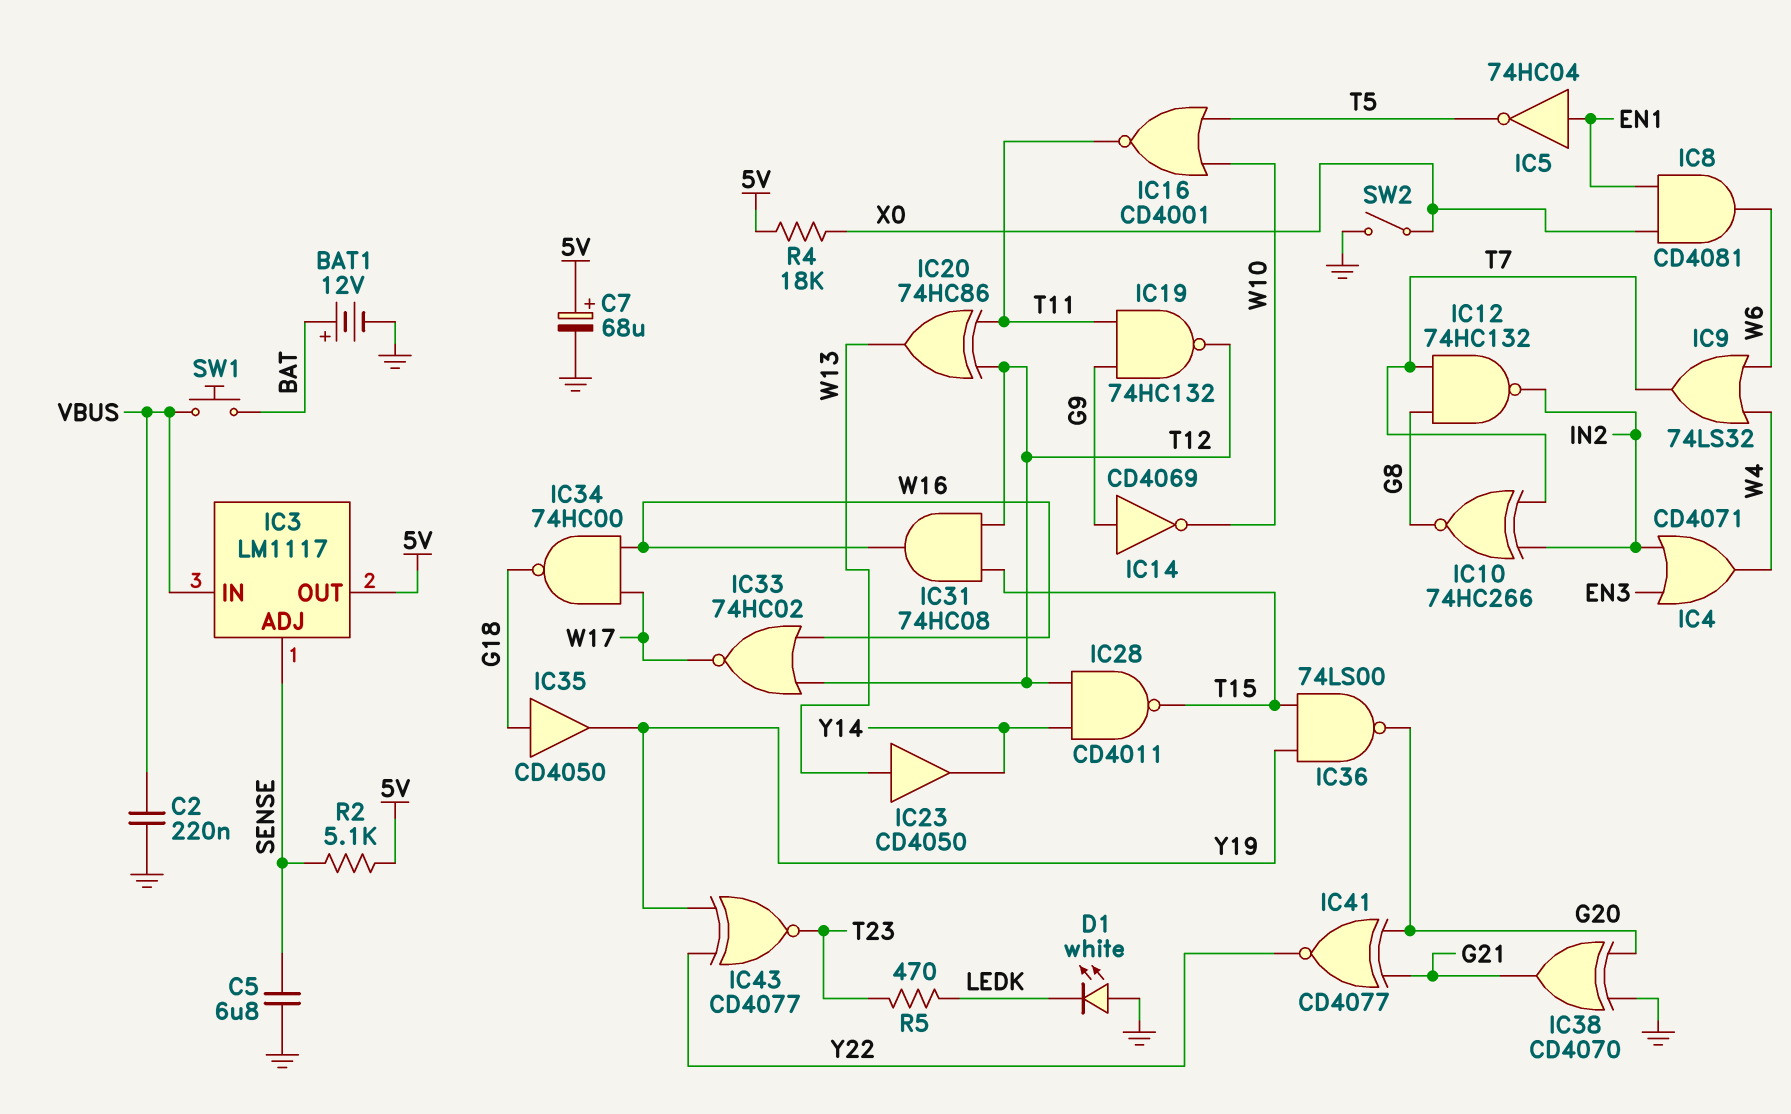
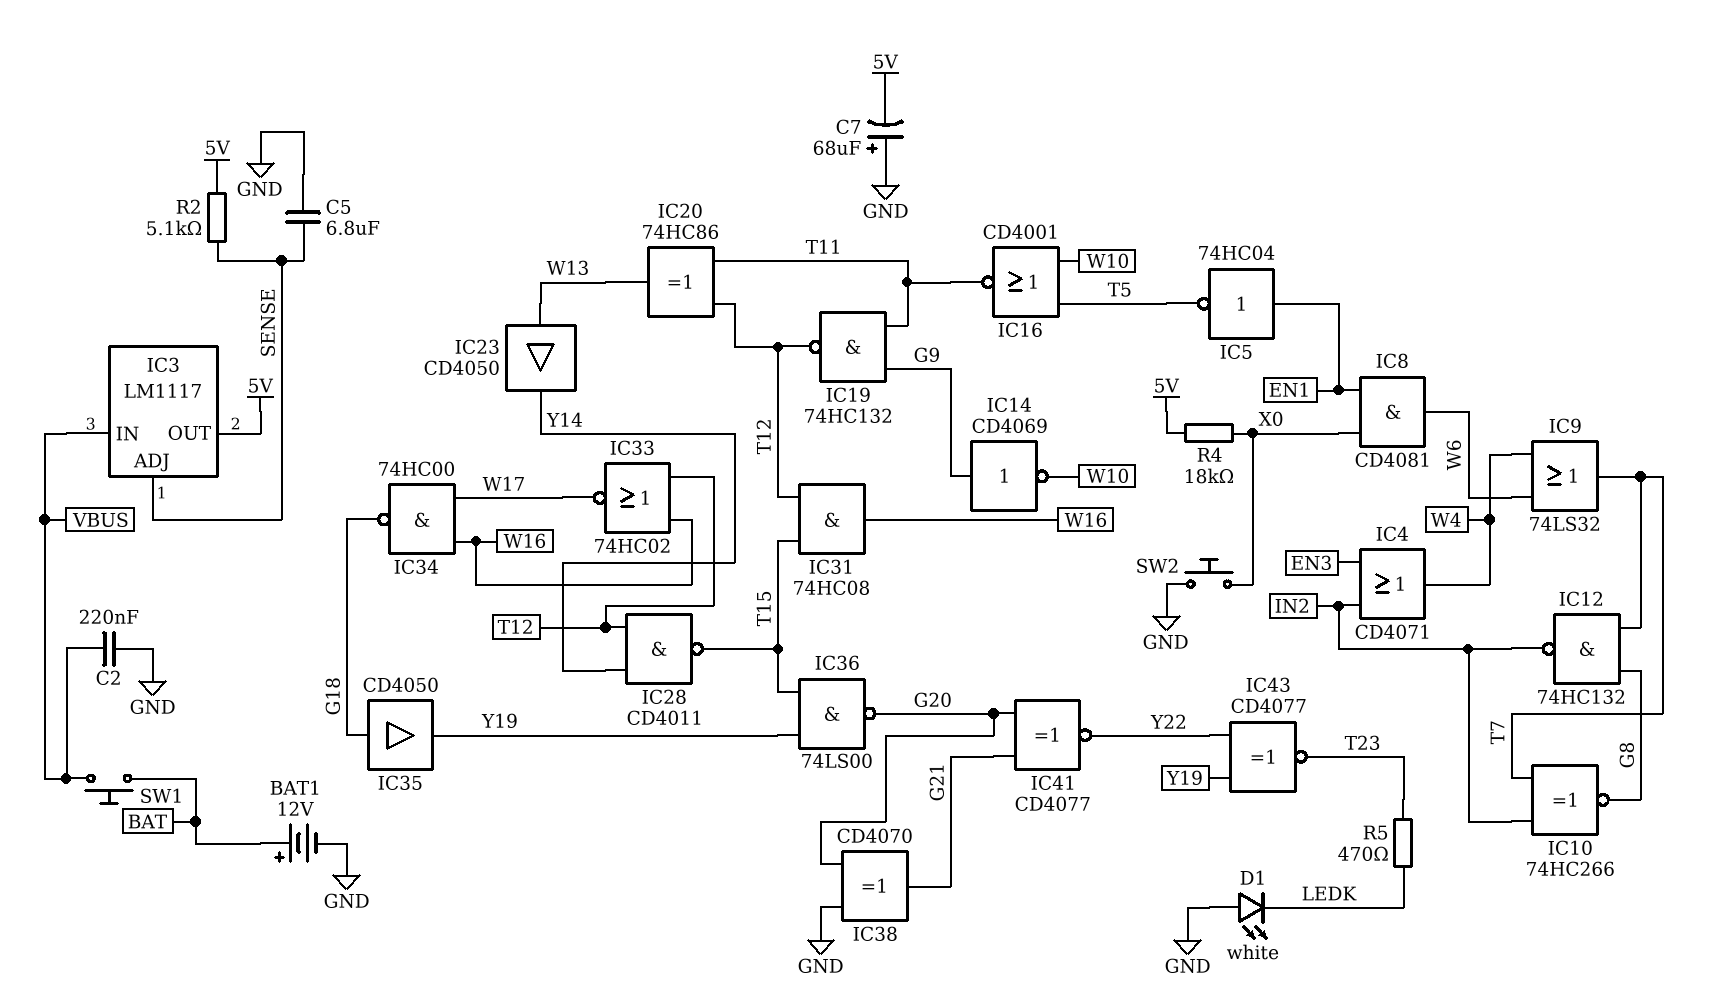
C7: 68uF (plus 5V, minus GND) -> 68uF (plus GND, minus 5V)
SW2: switch (GND, X0) -> button (GND, X0)

